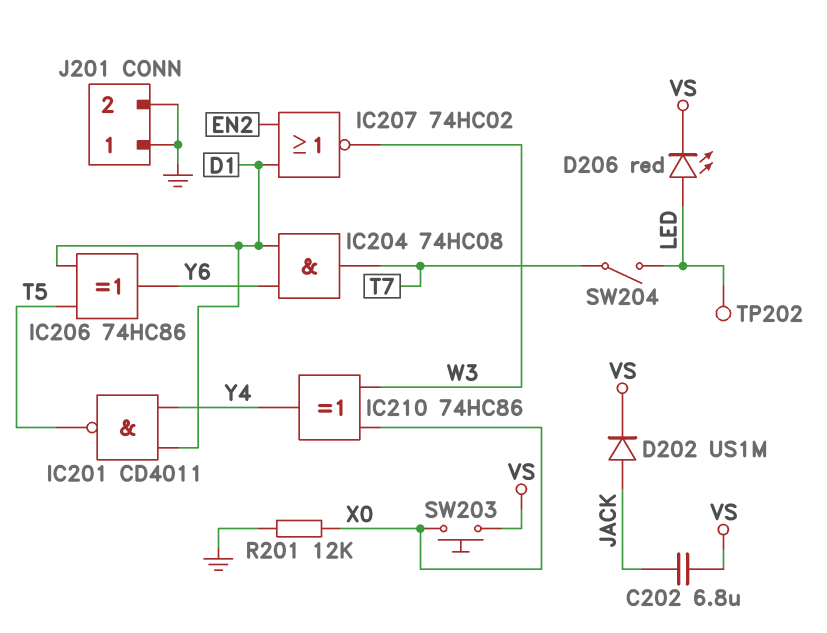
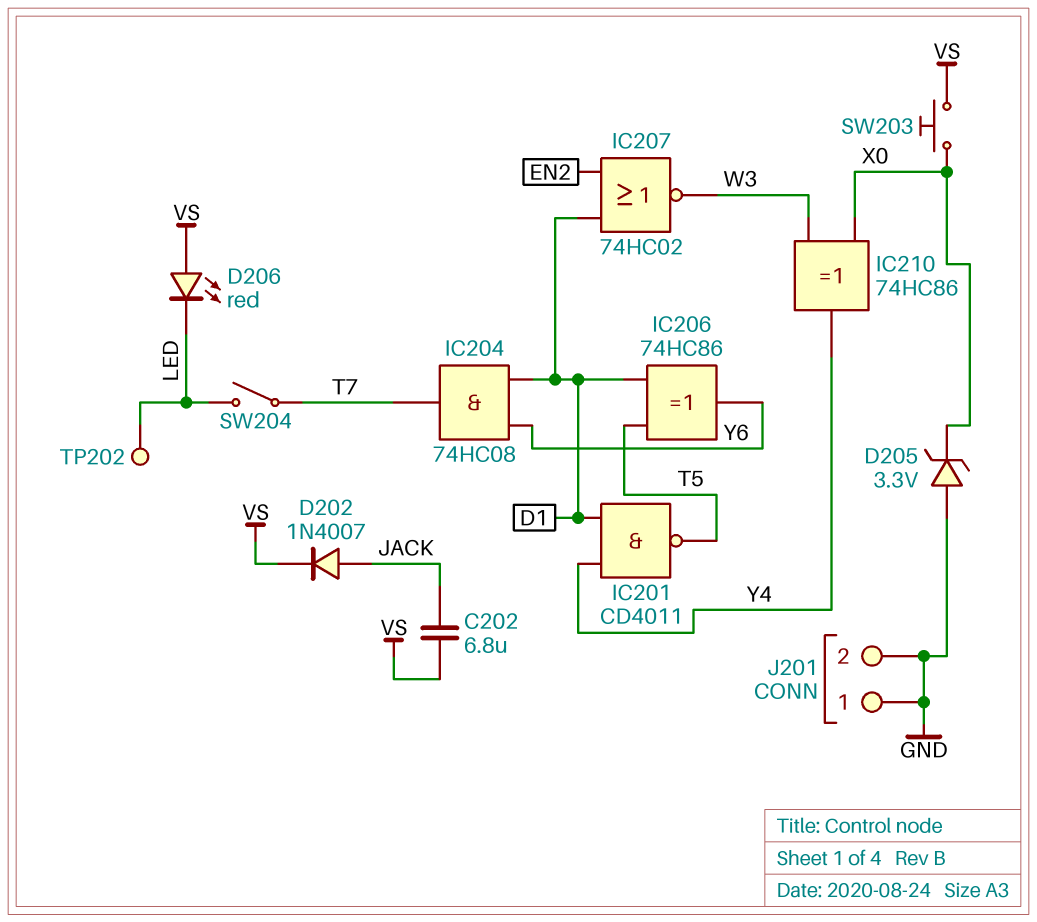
D202: diode US1M (A JACK, K VS) -> diode 1N4007 (A JACK, K VS)
D205: none -> zener 3.3V (A GND, K X0)
D206: LED red (A LED, K VS) -> LED red (A VS, K LED)
R201: 12k (GND, X0) -> none

